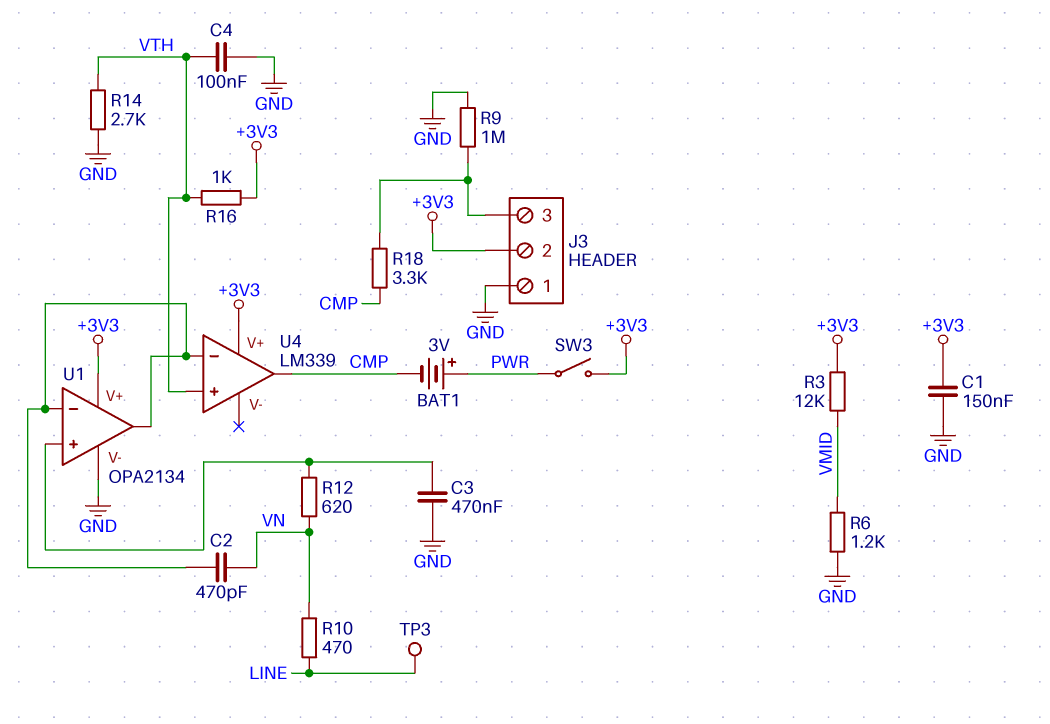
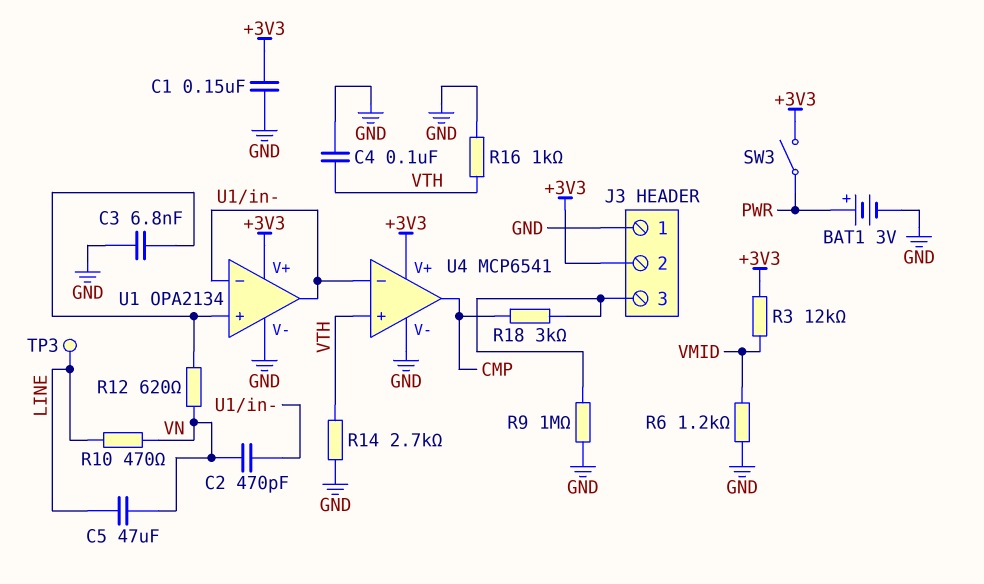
BAT1: 3V (plus PWR, minus CMP) -> 3V (plus PWR, minus GND)
C3: 470nF (GND, U1/in+) -> 6.8nF (GND, U1/in+)
C5: none -> 47uF (LINE, VN)
R16: 1k (+3V3, VTH) -> 1k (GND, VTH)
R18: 3.3k (CMP, J3/3) -> 3k (CMP, J3/3)
U4: LM339 -> MCP6541
U4 pin V-: none -> GND

